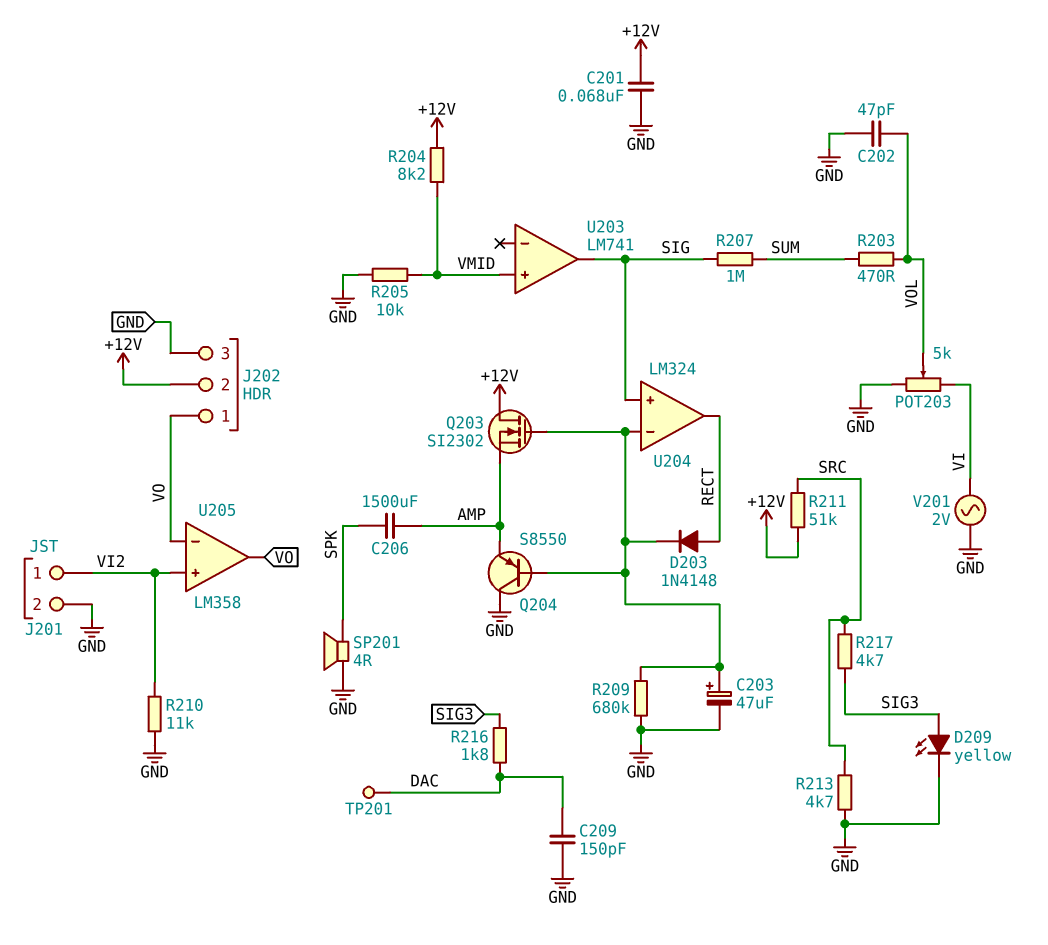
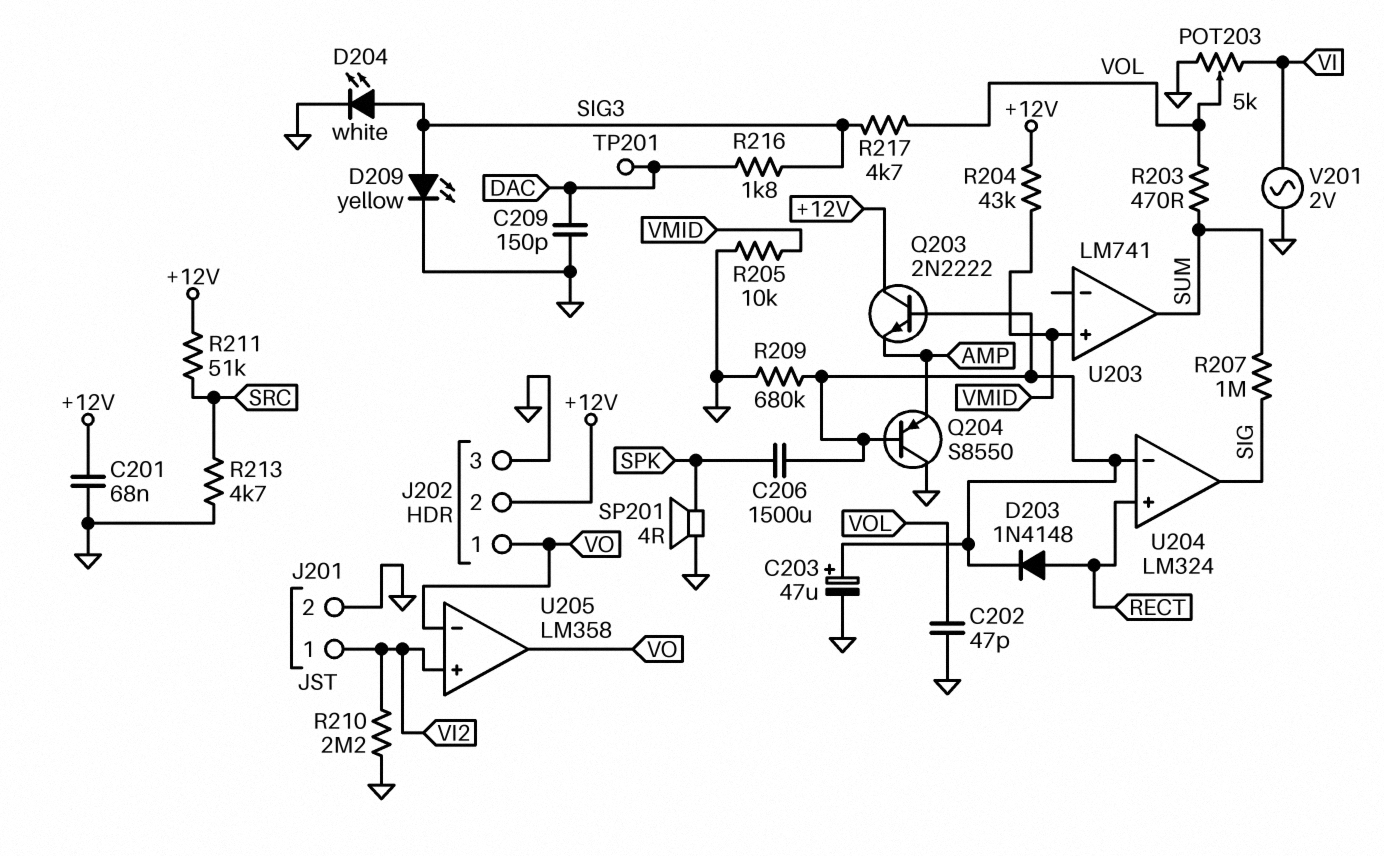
C206: 1500uF (AMP, SPK) -> 1500uF (SPK, U204/in-)
D204: none -> LED white (A SIG3, K GND)
Q203: NMOS SI2302 (G U204/in-, D +12V, S AMP) -> NPN 2N2222 (B U204/in-, C +12V, E AMP)
R204: 8.2k (+12V, VMID) -> 43k (+12V, VMID)
R210: 11k (GND, VI2) -> 2.2M (GND, VI2)
R217: 4.7k (SIG3, SRC) -> 4.7k (SIG3, VOL)
U203 pin out: SIG -> SUM
U204 pin in+: SIG -> RECT
U204 pin out: RECT -> SIG

